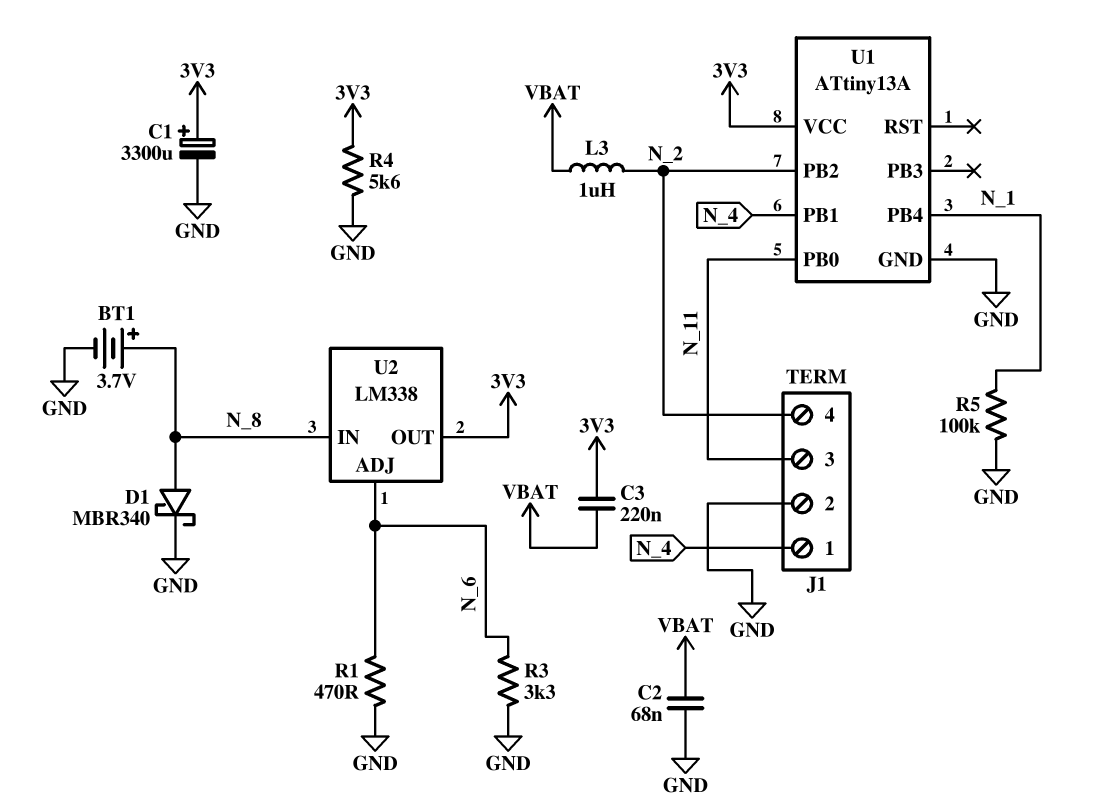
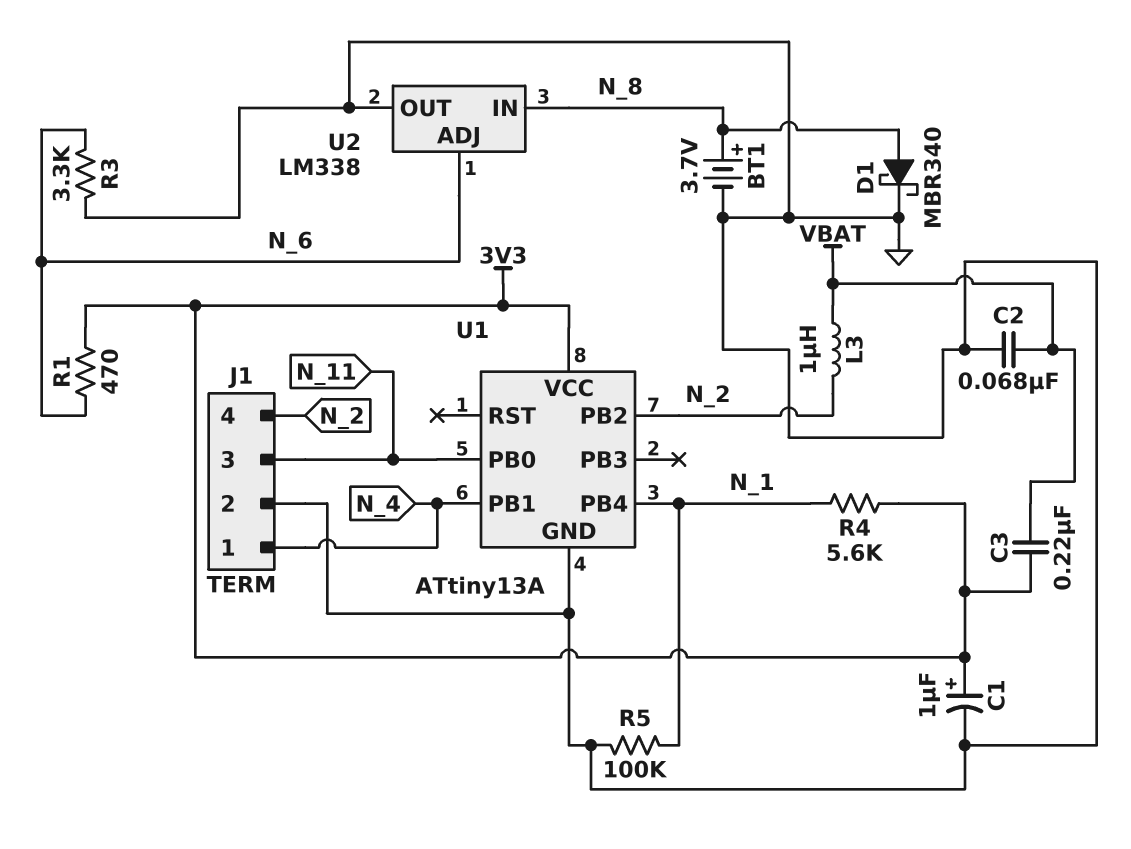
C1: 3300uF (plus 3V3, minus GND) -> 1uF (plus 3V3, minus GND)
R1: 470 (GND, N_6) -> 470 (3V3, N_6)
R4: 5.6k (3V3, GND) -> 5.6k (3V3, N_1)
U2 pin OUT: 3V3 -> GND

